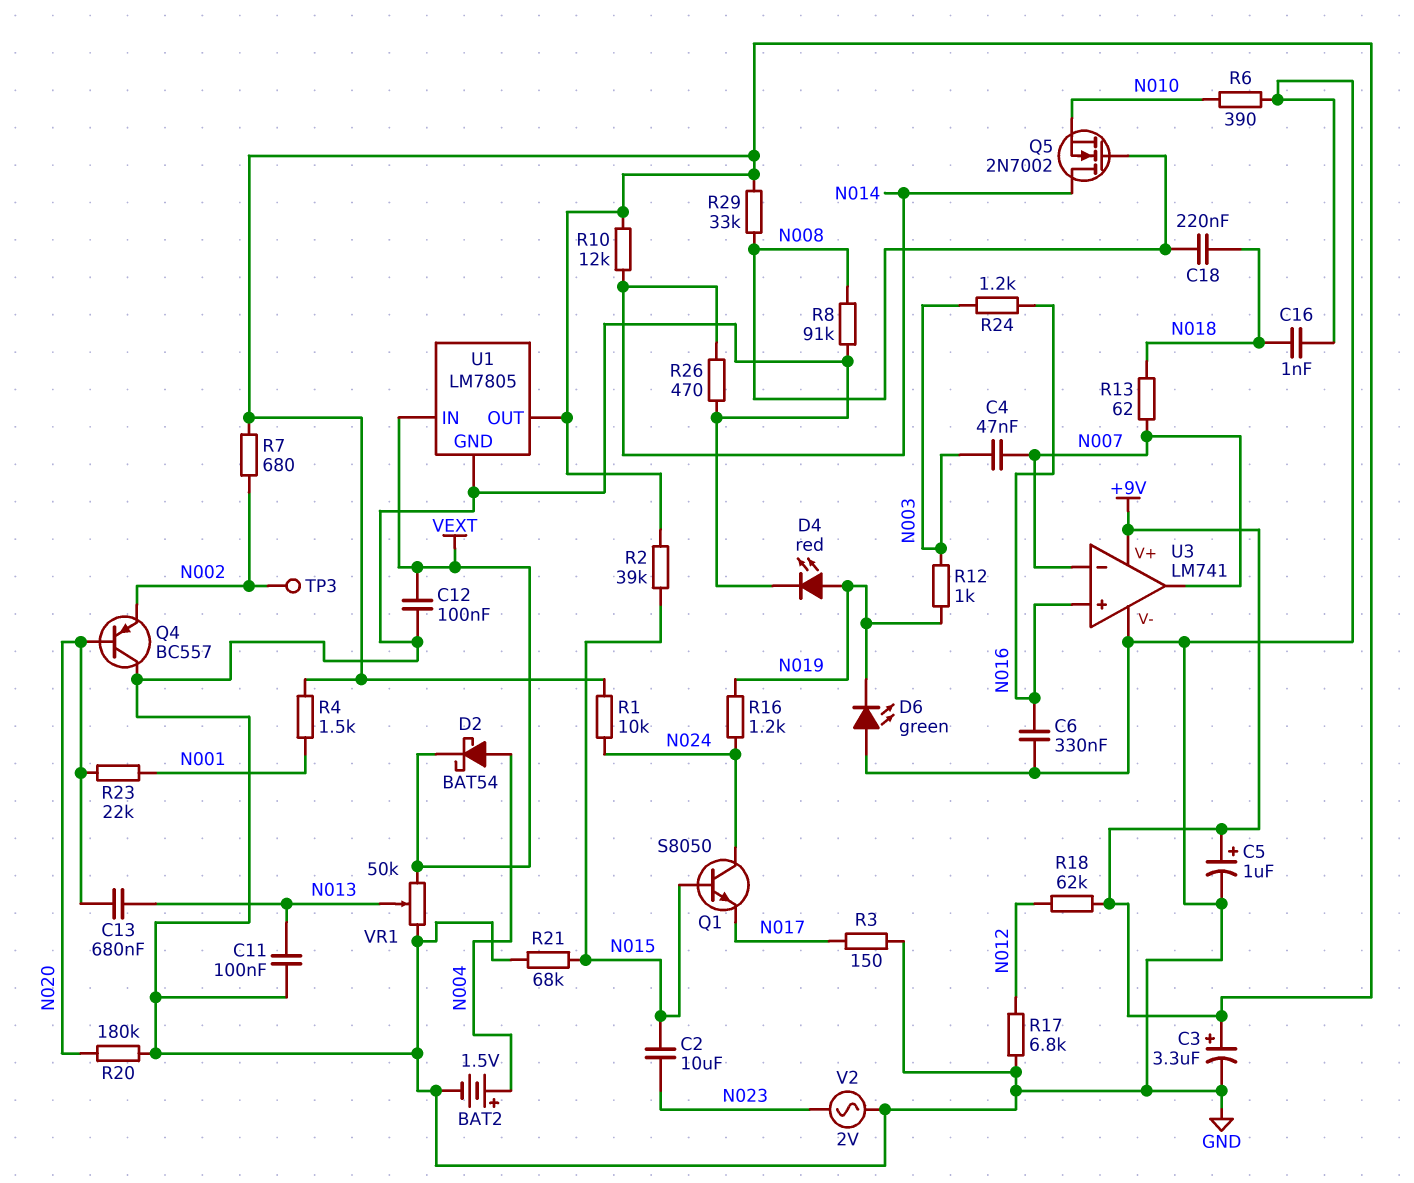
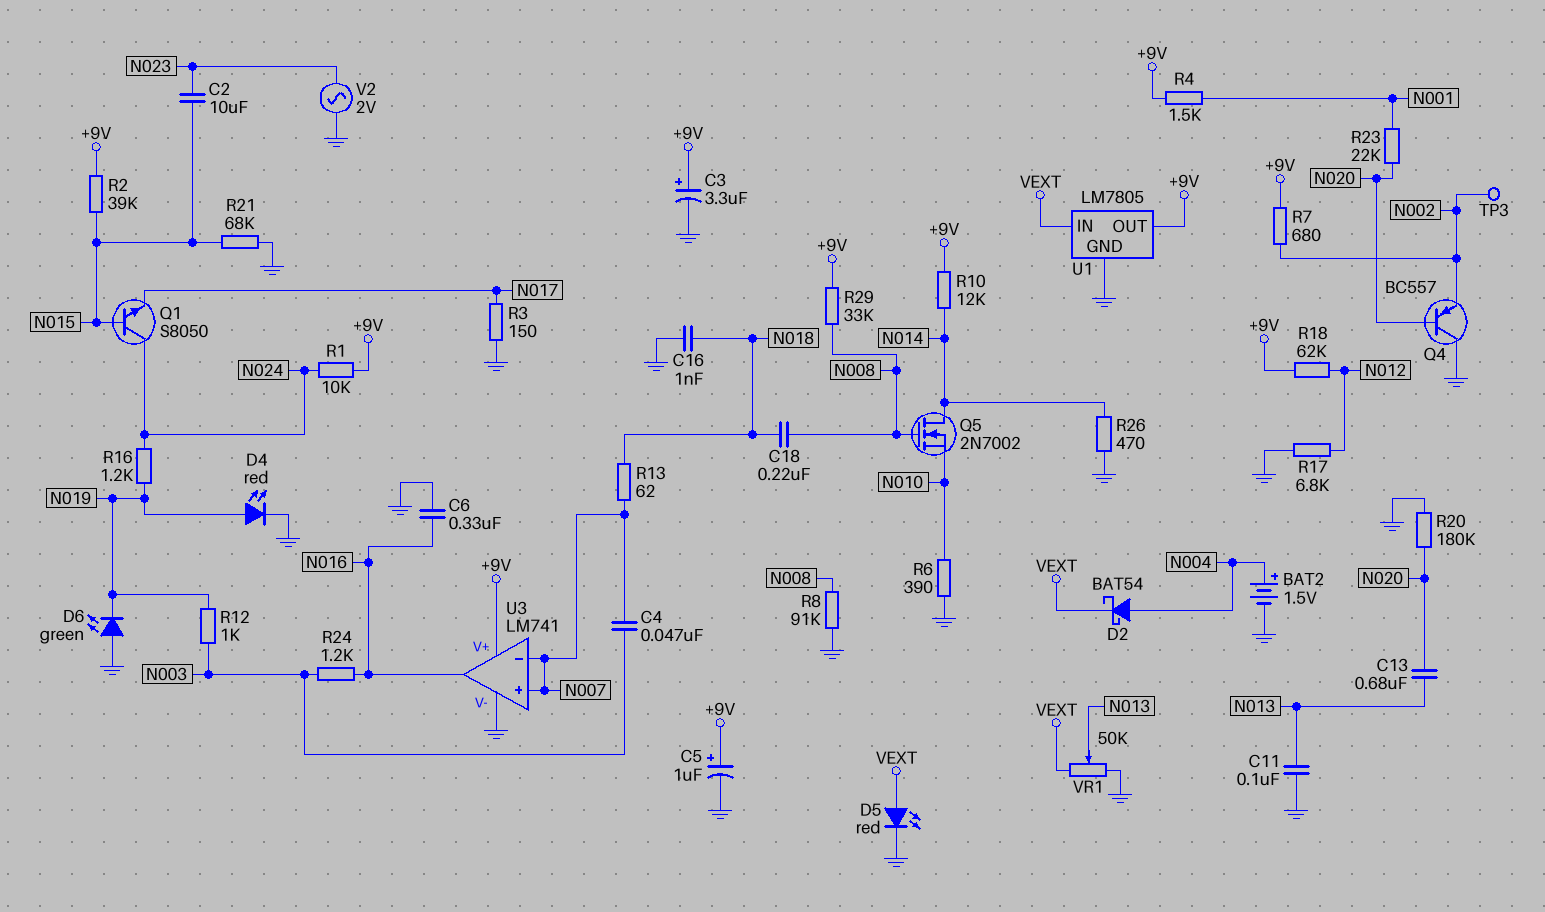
C12: 100nF (GND, VEXT) -> none
D5: none -> LED red (A VEXT, K GND)
U3 pin in+: N016 -> N007
U3 pin out: N007 -> N016

